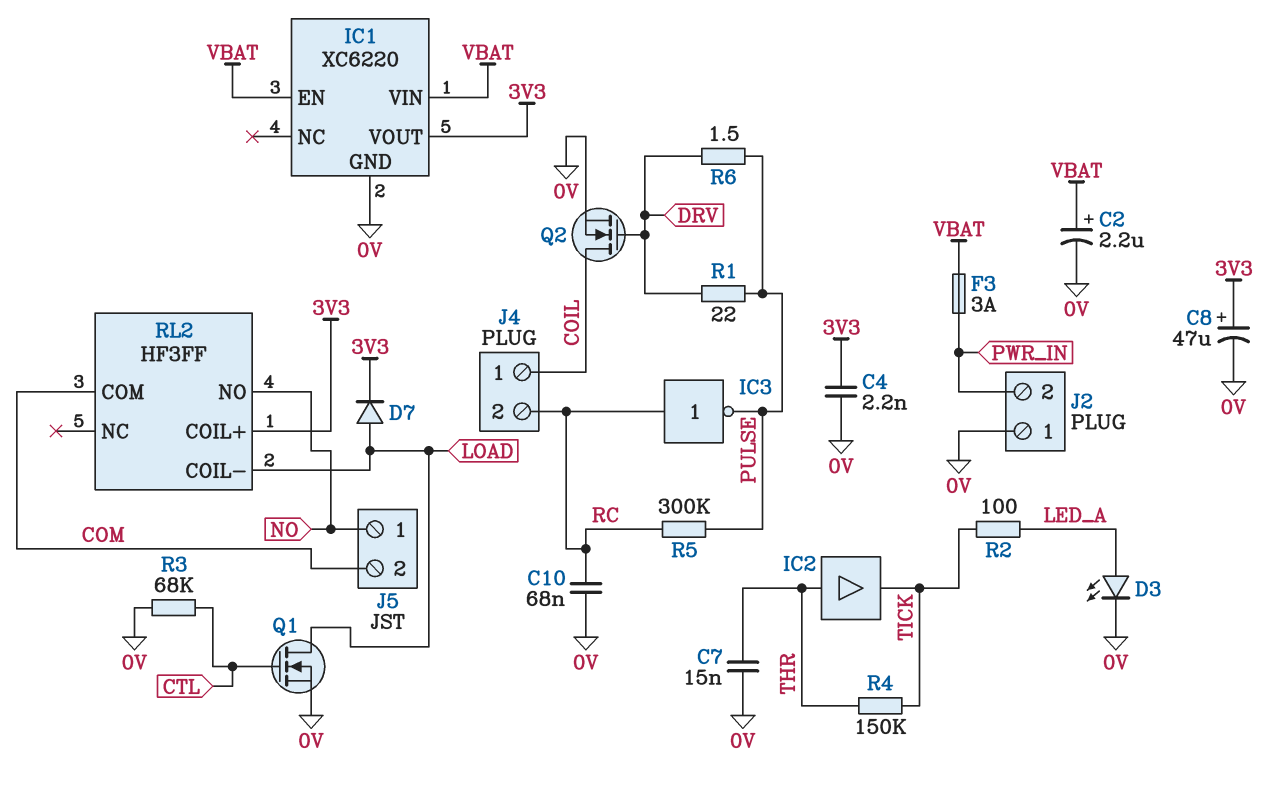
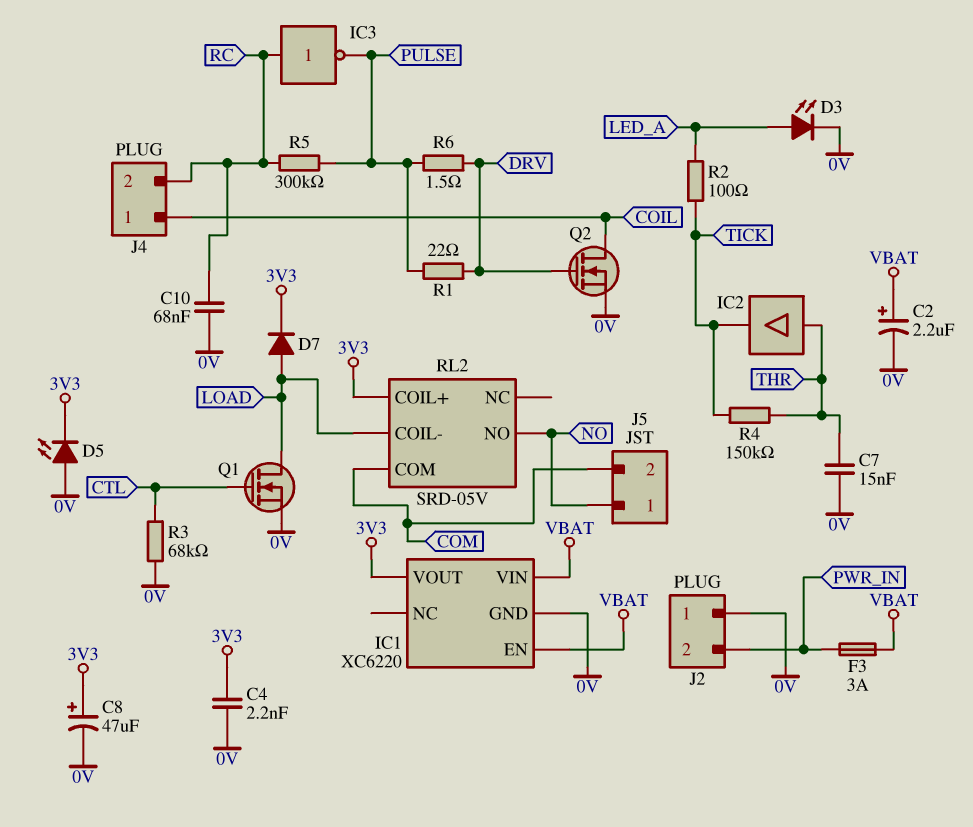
D5: none -> LED (A 0V, K 3V3)
RL2: HF3FF -> SRD-05V

